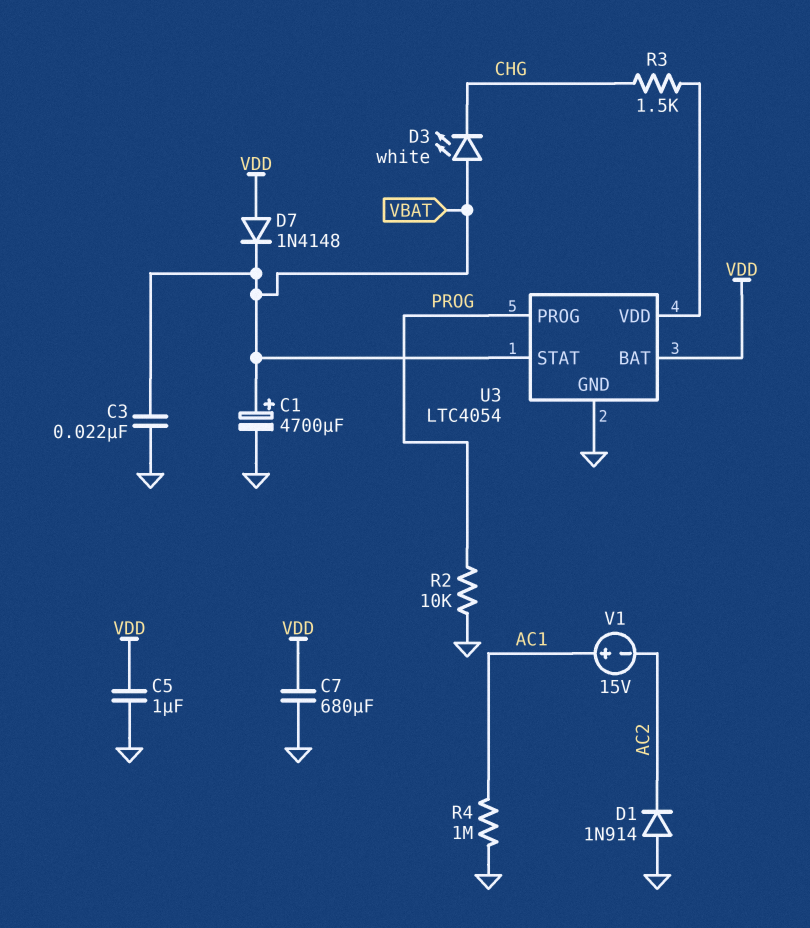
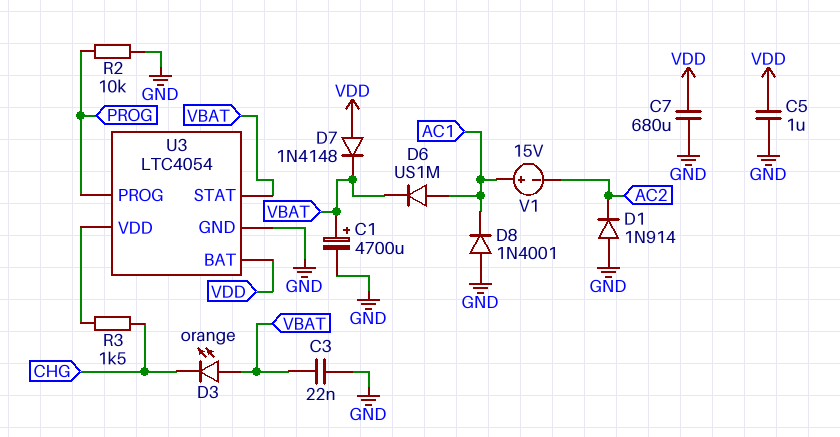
D3: LED white (A VBAT, K CHG) -> LED orange (A VBAT, K CHG)
D6: none -> diode US1M (A AC1, K VBAT)
D8: none -> diode 1N4001 (A GND, K AC1)
R4: 1M (AC1, GND) -> none

